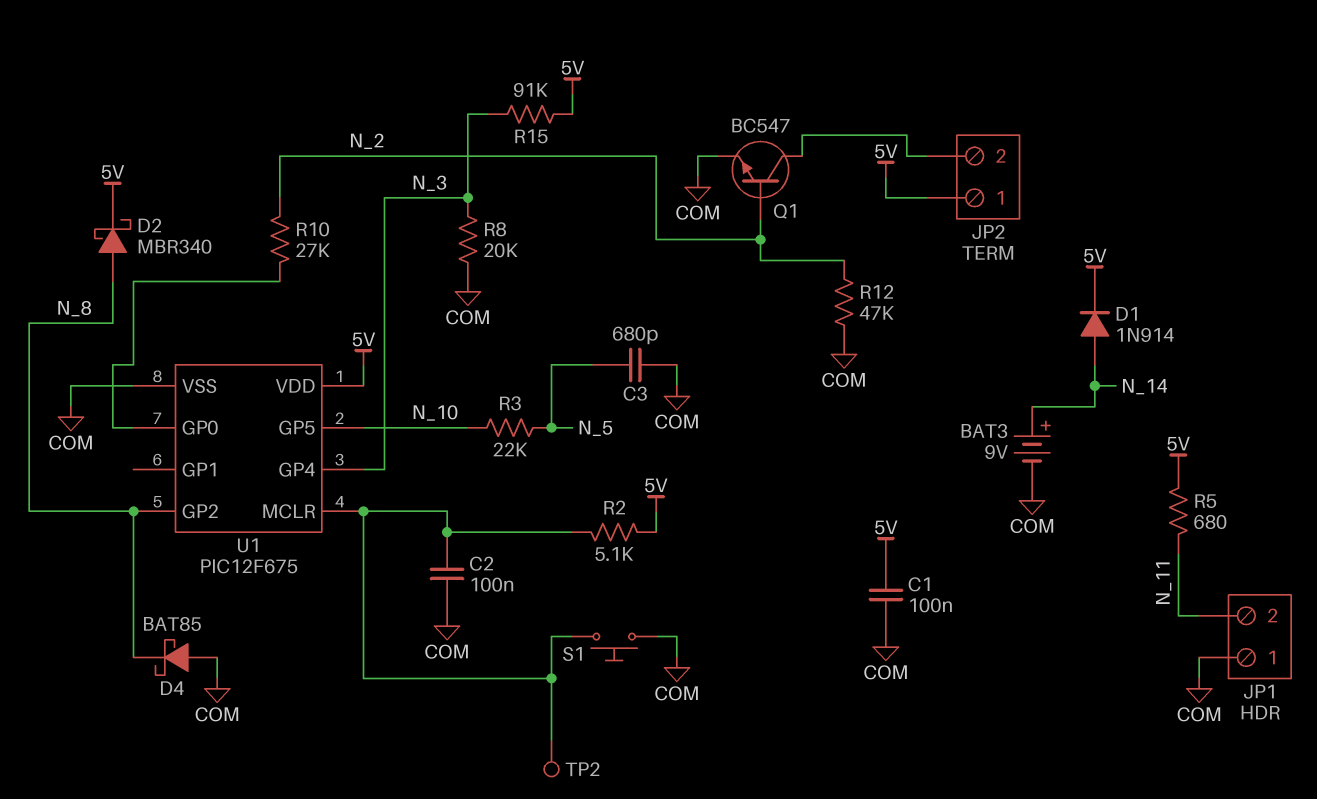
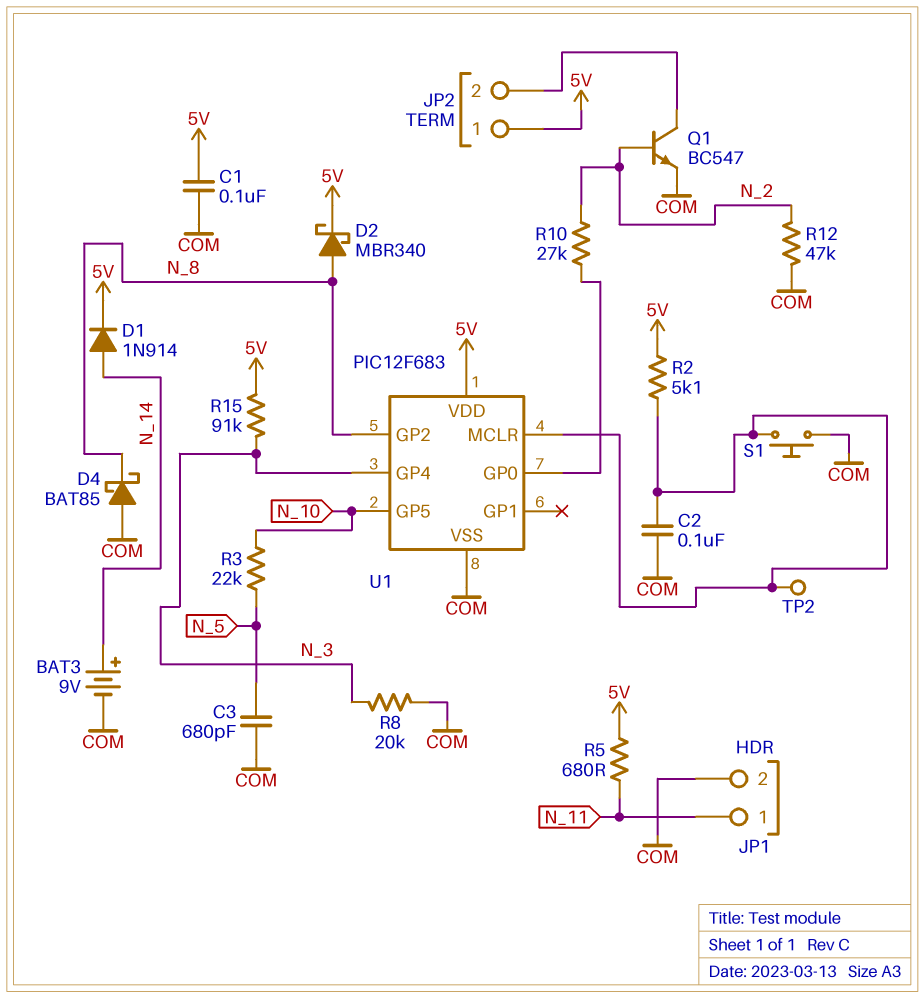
JP1 pin 1: COM -> N_11
JP1 pin 2: N_11 -> COM
U1: PIC12F675 -> PIC12F683

